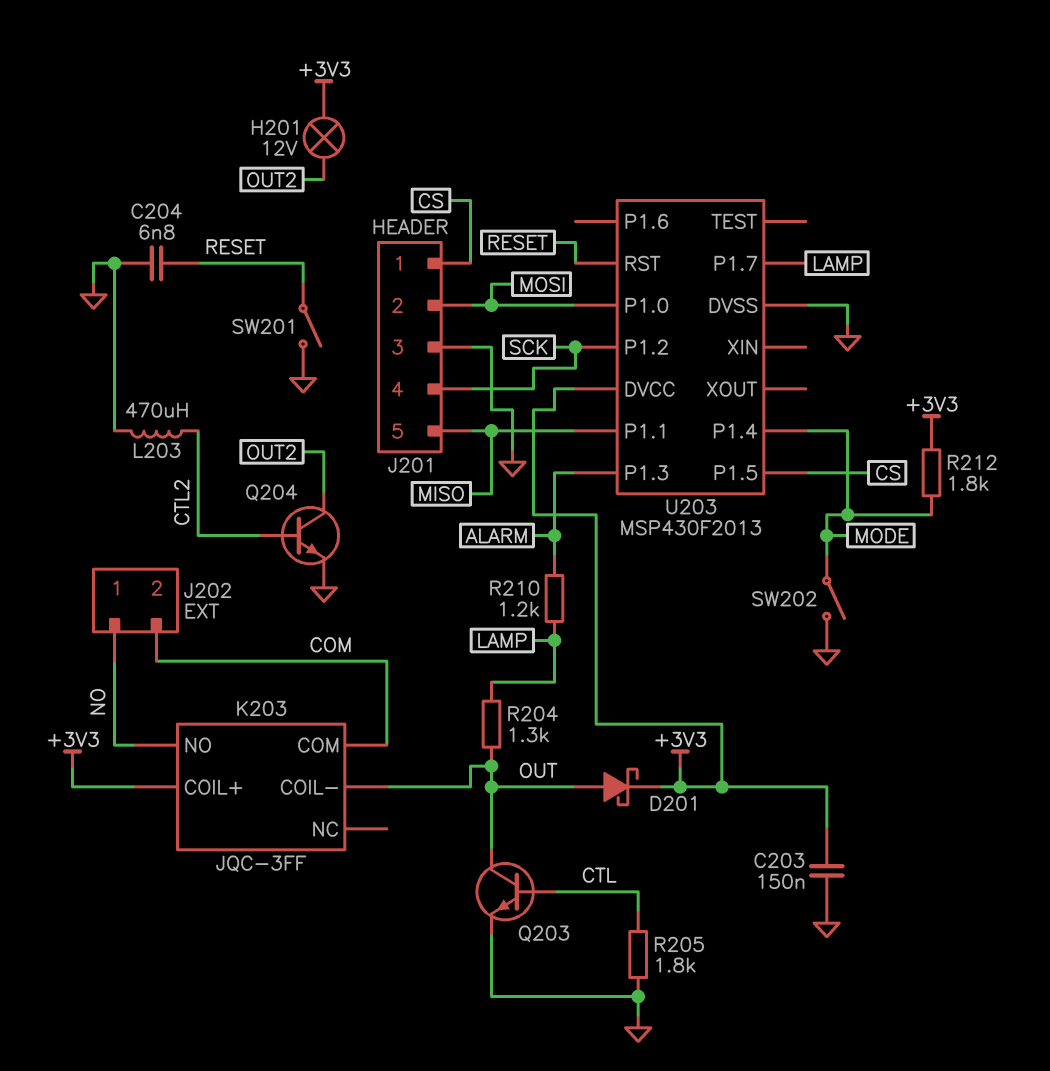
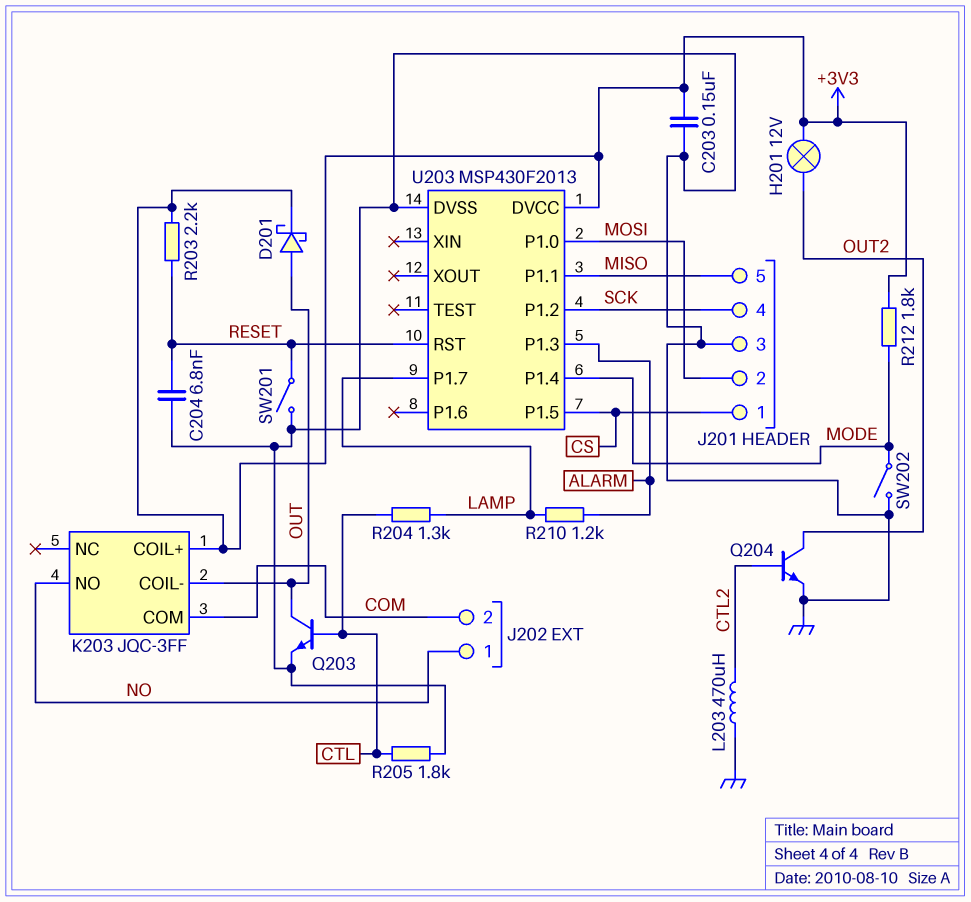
R203: none -> 2.2k (+3V3, RESET)
R204: 1.3k (LAMP, OUT) -> 1.3k (CTL, LAMP)

